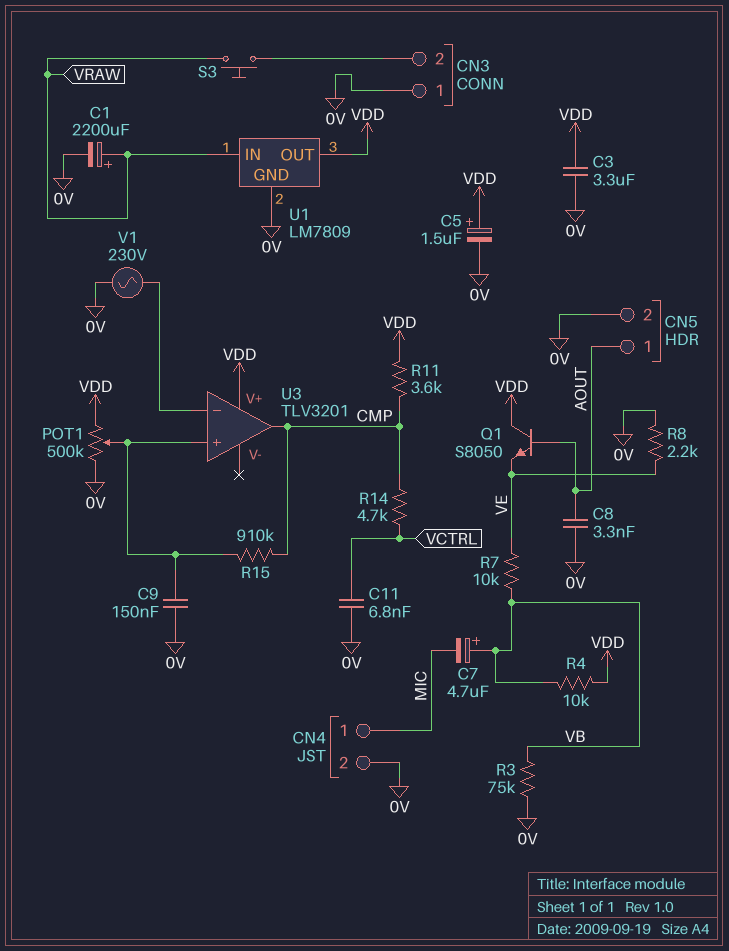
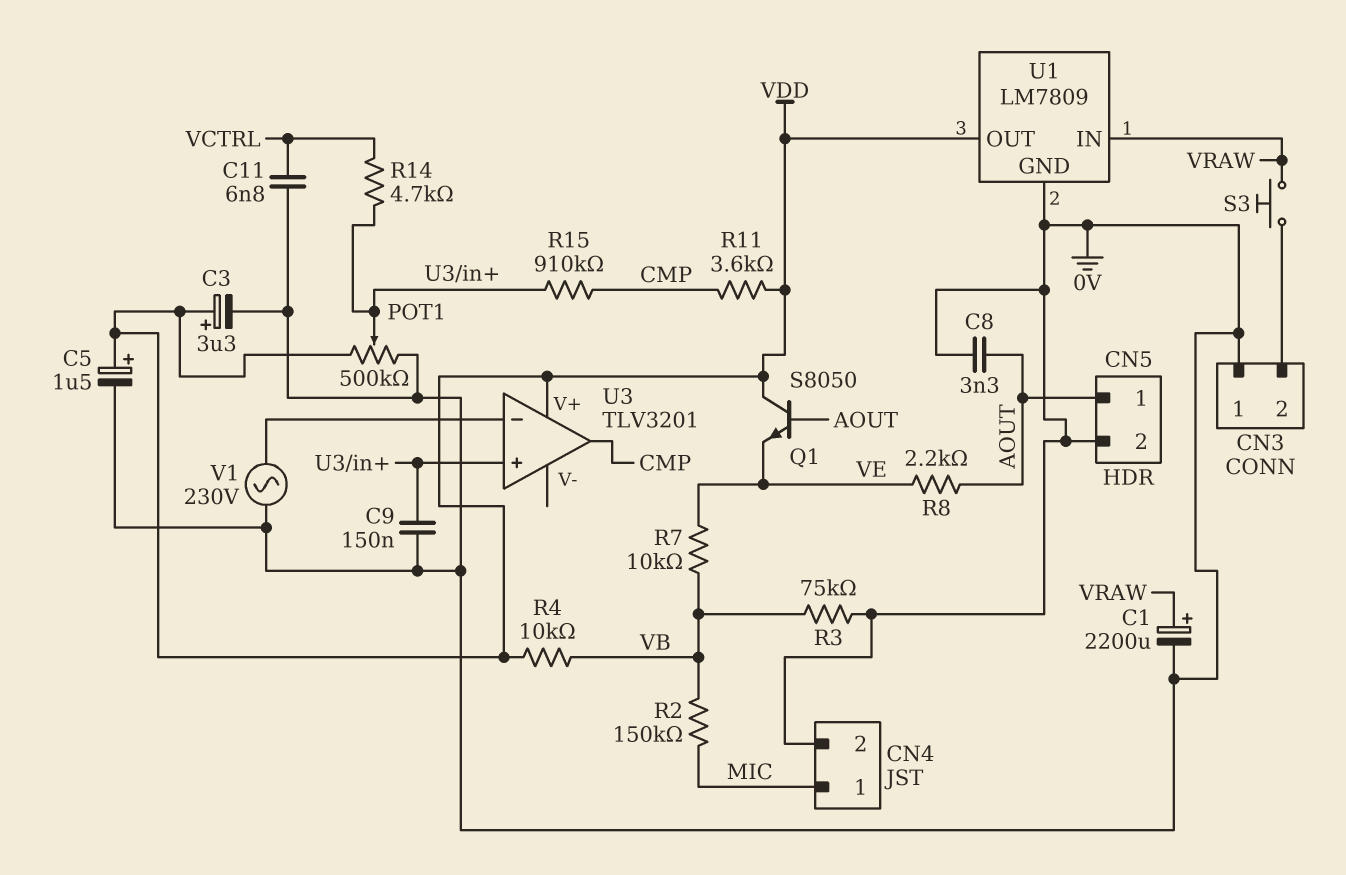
C3: 3.3uF (0V, VDD) -> 3.3uF (plus VDD, minus 0V)
C7: 4.7uF (plus VB, minus MIC) -> none
R2: none -> 150k (MIC, VB)
R8: 2.2k (0V, VE) -> 2.2k (AOUT, VE)
R14: 4.7k (CMP, VCTRL) -> 4.7k (U3/in+, VCTRL)

